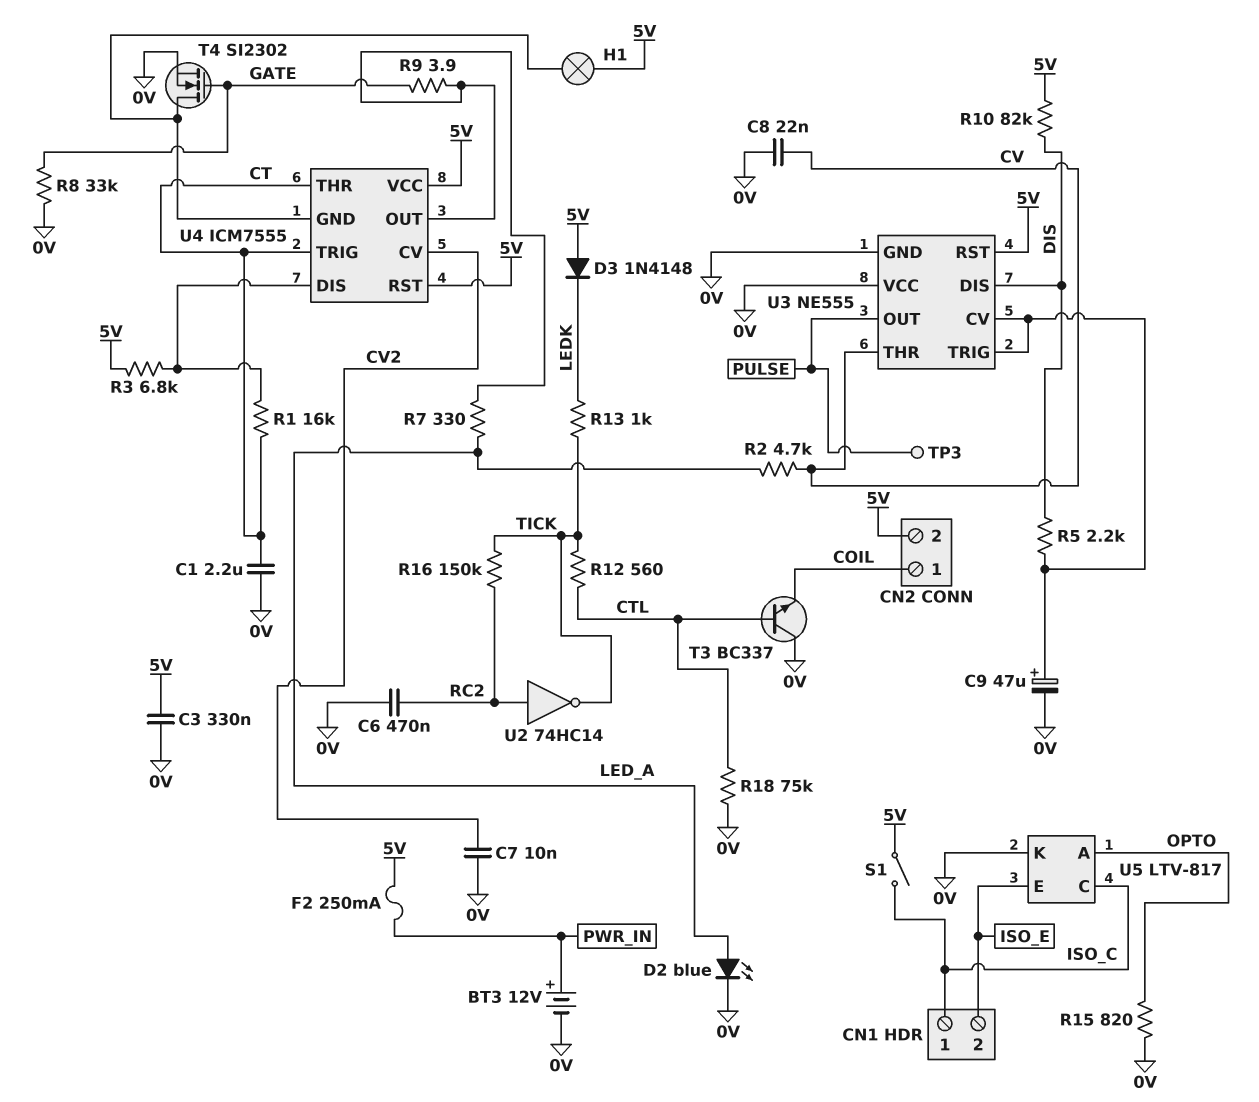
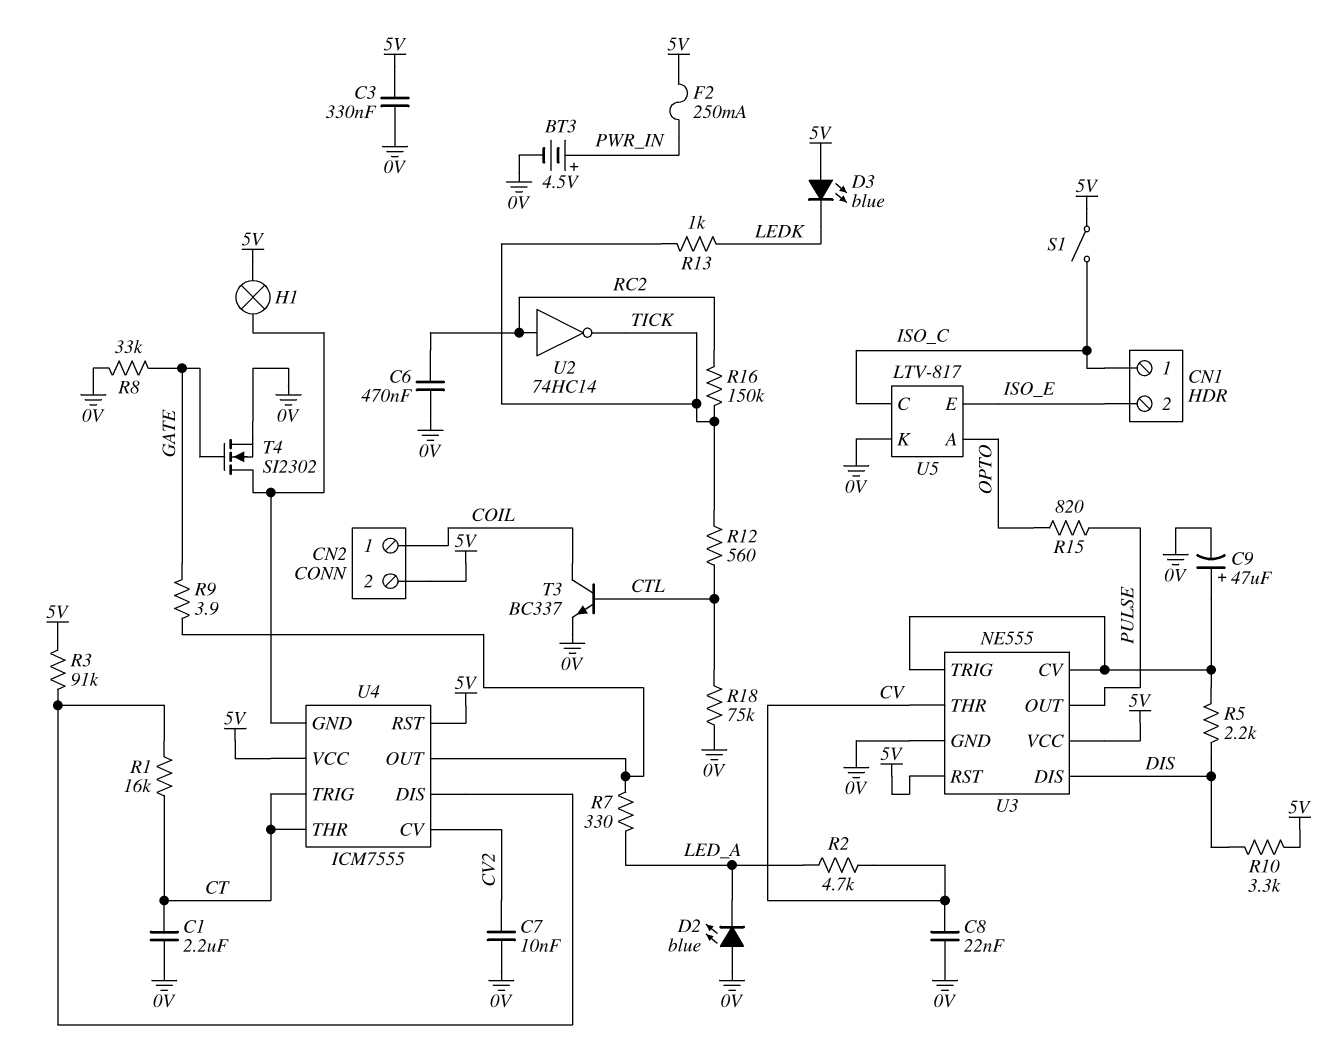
BT3: 12V (plus PWR_IN, minus 0V) -> 4.5V (plus PWR_IN, minus 0V)
D2: LED blue (A LED_A, K 0V) -> LED blue (A 0V, K LED_A)
D3: diode 1N4148 (A 5V, K LEDK) -> LED blue (A 5V, K LEDK)
R3: 6.8k (5V, U4/DIS) -> 91k (5V, U4/DIS)
R10: 82k (5V, DIS) -> 3.3k (5V, DIS)
R15: 820 (0V, OPTO) -> 820 (OPTO, PULSE)
T3: NPN BC337 (B CTL, C 0V, E COIL) -> NPN BC337 (B CTL, C COIL, E 0V)
TP3: test point (PULSE) -> none
U3 pin VCC: 0V -> 5V

